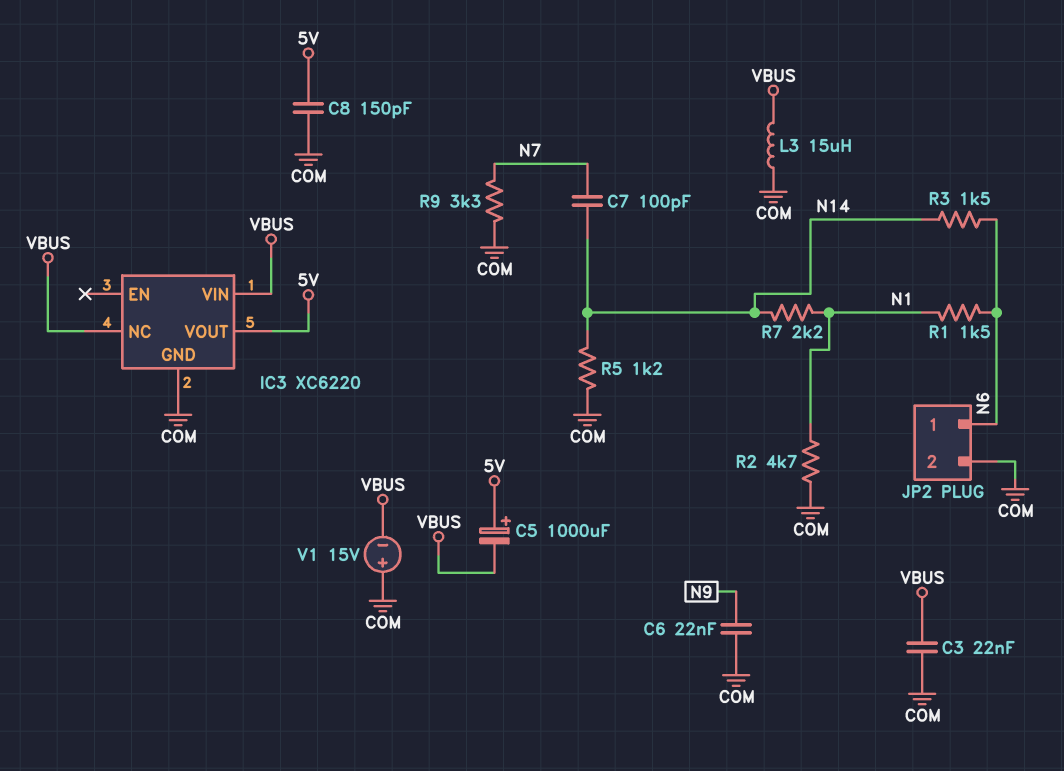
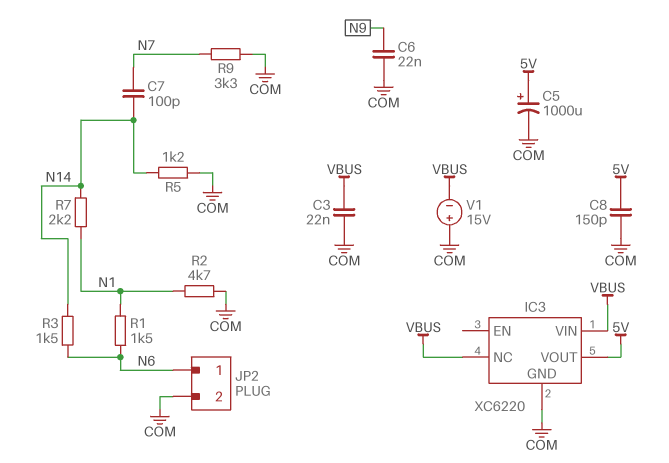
C5: 1000uF (plus 5V, minus VBUS) -> 1000uF (plus 5V, minus COM)
L3: 15uH (COM, VBUS) -> none

